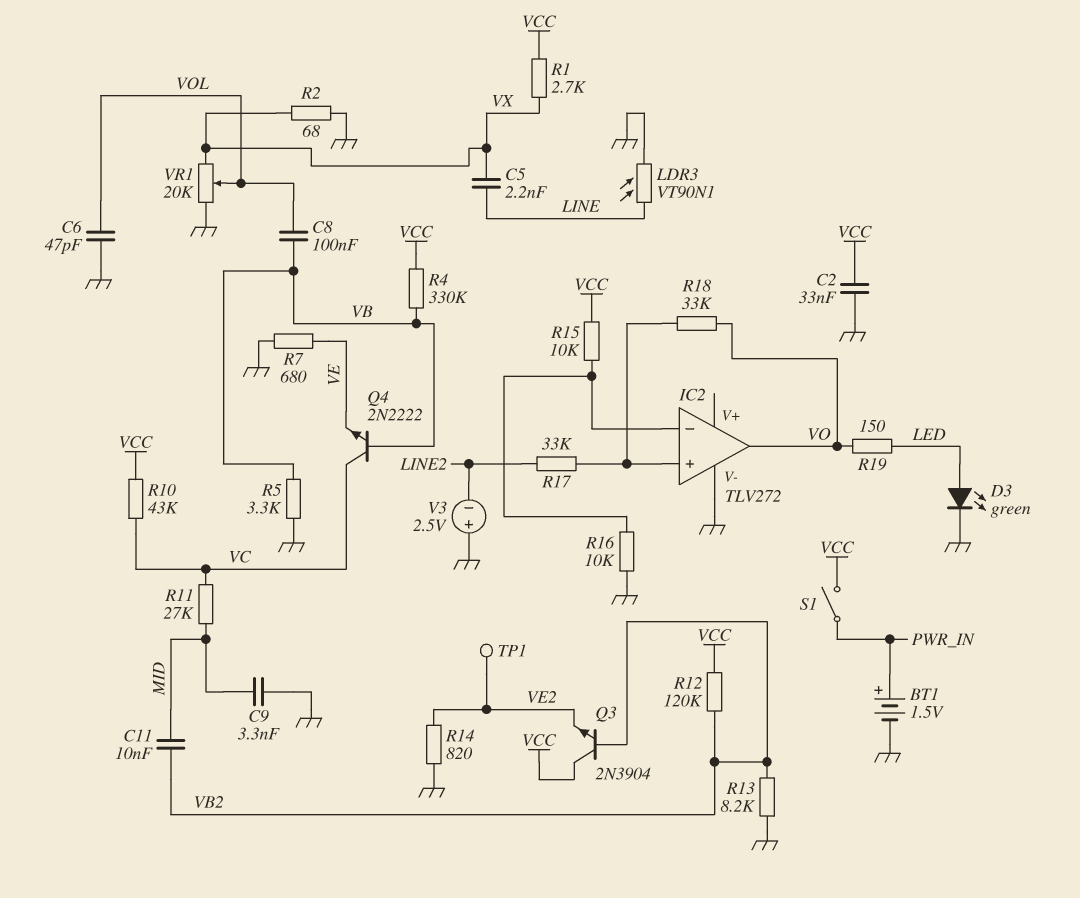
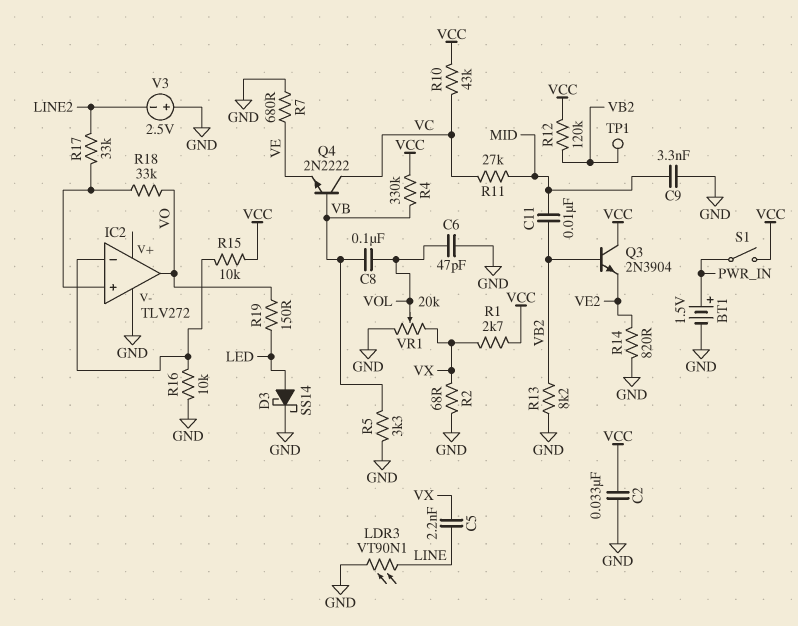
D3: LED green (A LED, K GND) -> schottky SS14 (A LED, K GND)
TP1: test point (VE2) -> test point (VB2)

